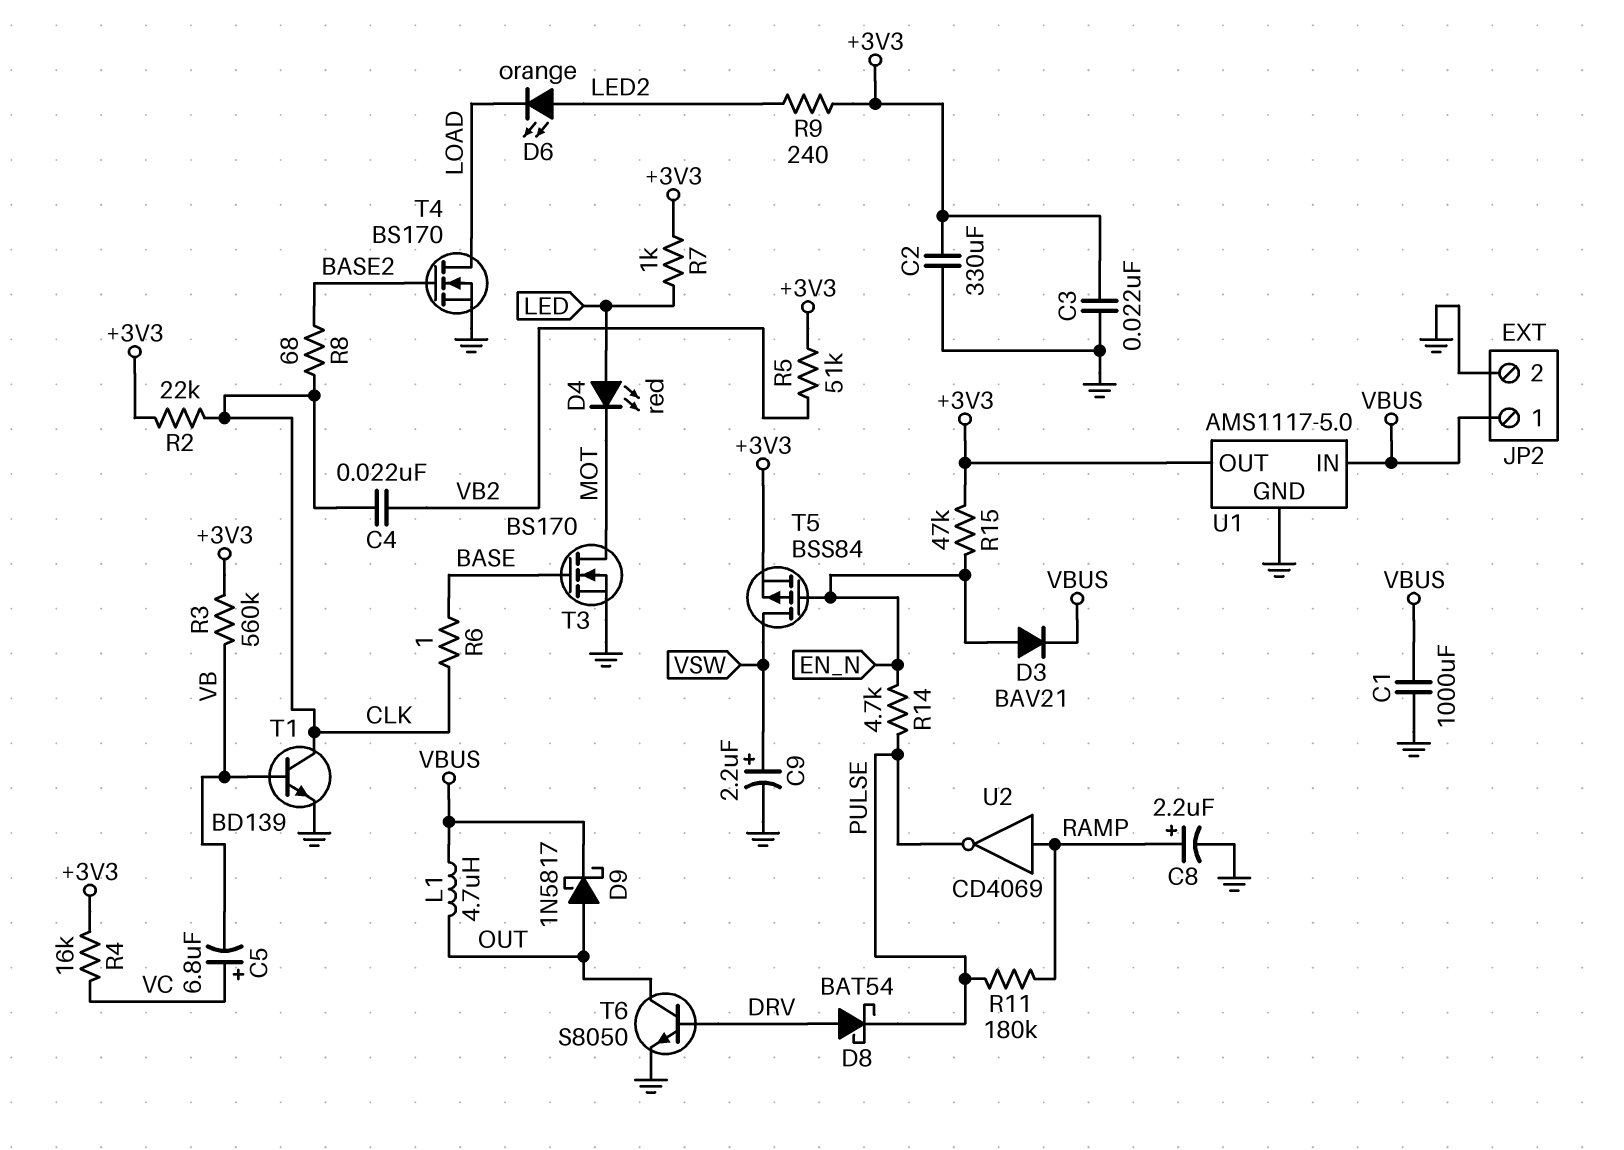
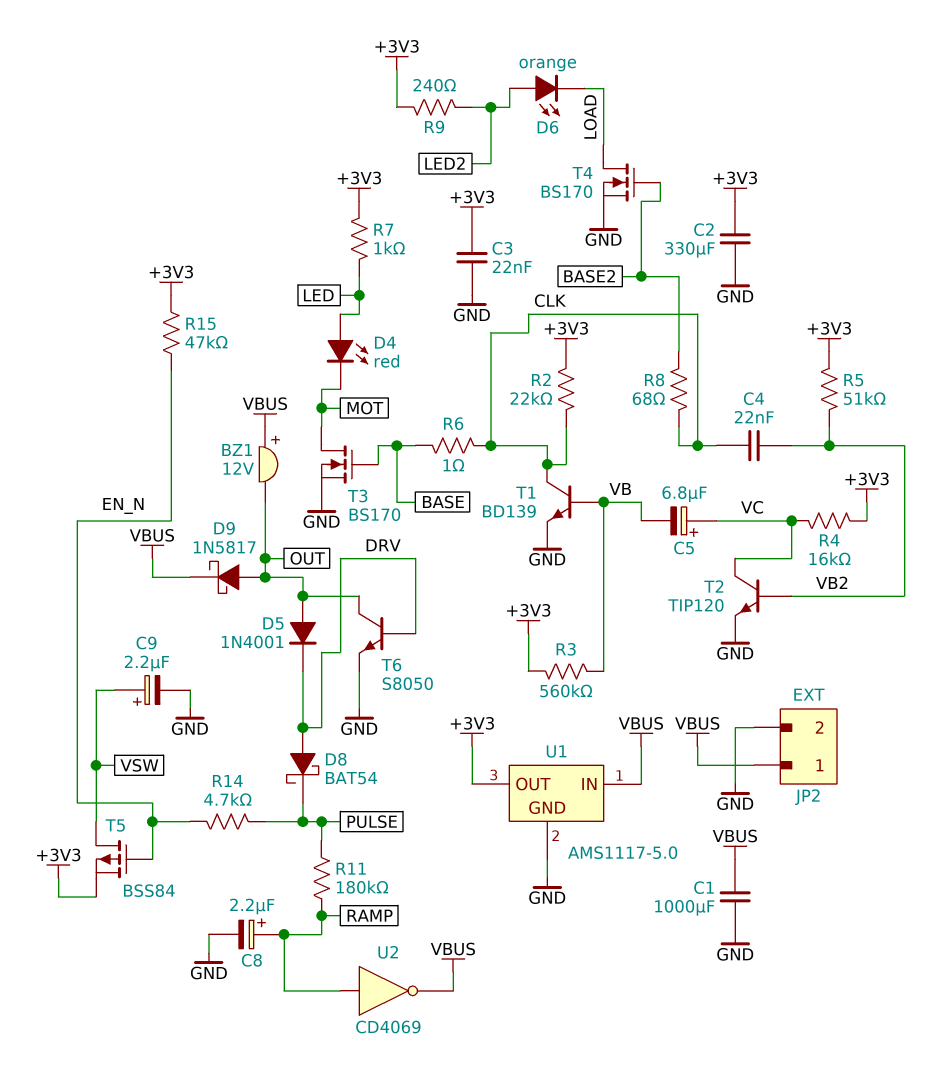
BZ1: none -> buzzer 12V (plus VBUS, minus OUT)
D3: diode BAV21 (A EN_N, K VBUS) -> none
D5: none -> diode 1N4001 (A OUT, K DRV)
L1: 4.7uH (OUT, VBUS) -> none
T2: none -> NPN TIP120 (B VB2, C VC, E GND)
U2: NOT CD4069 (in RAMP, out PULSE) -> NOT CD4069 (in RAMP, out VBUS)

